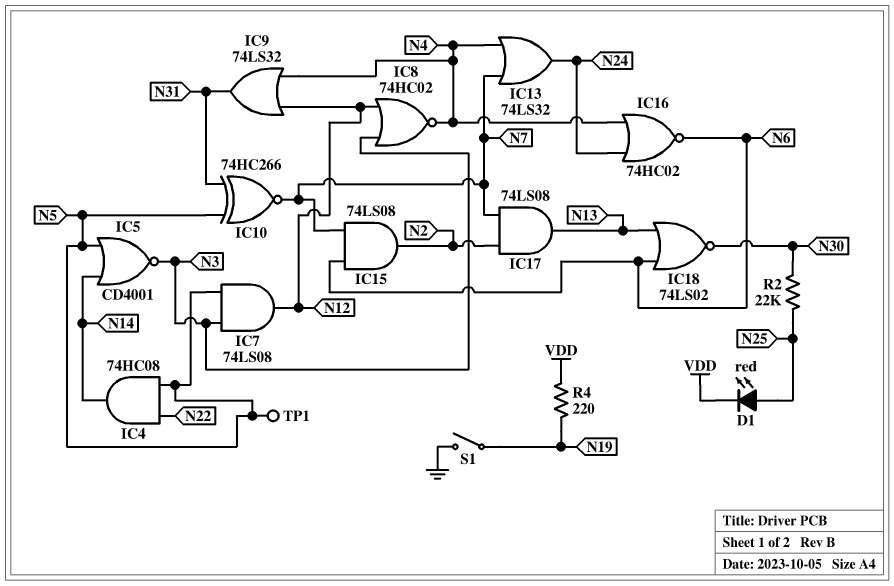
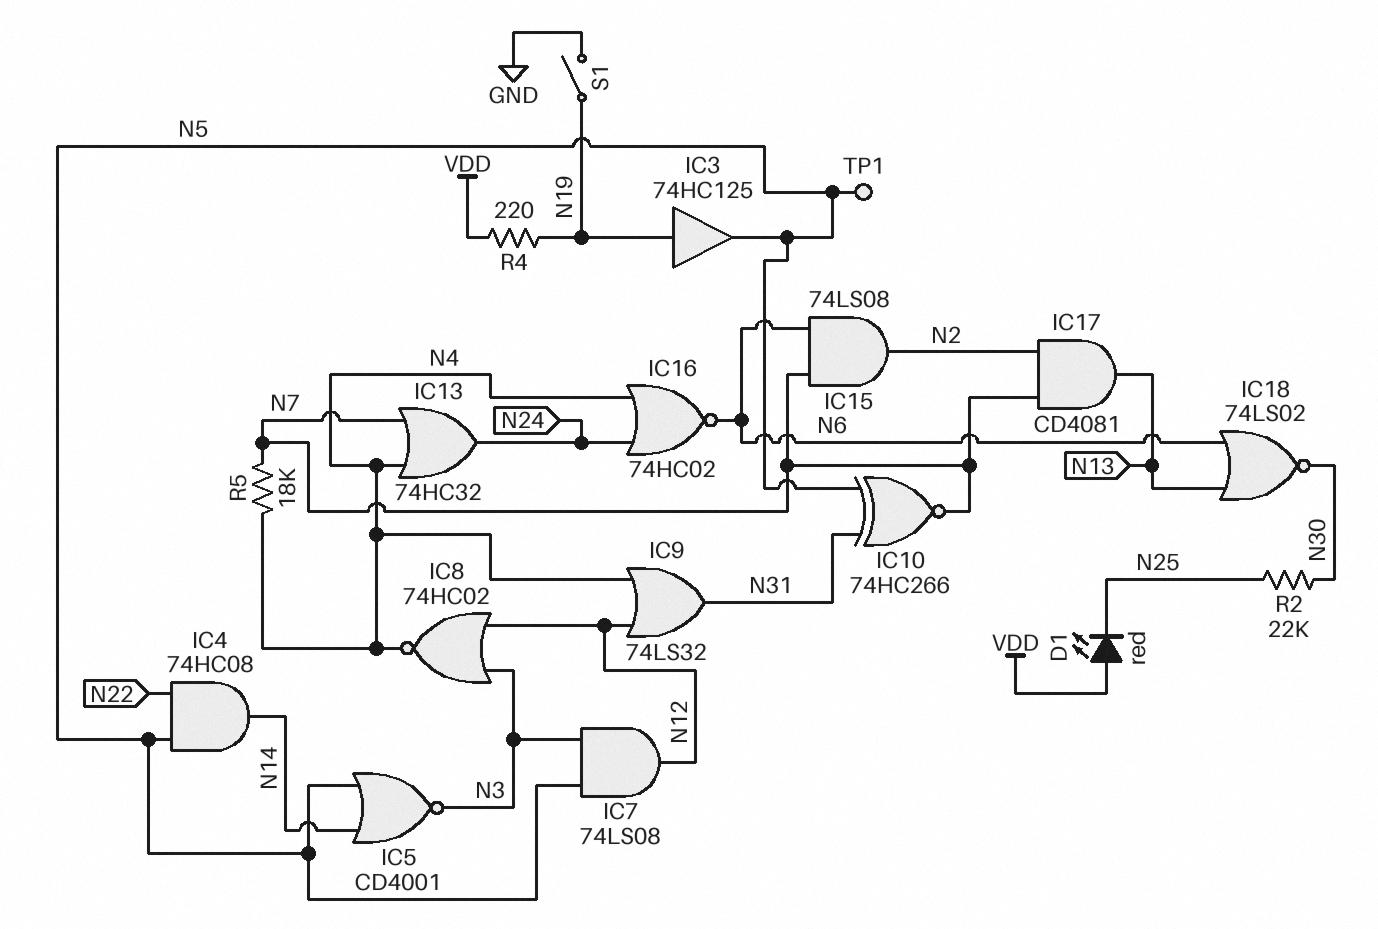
D1: LED red (A N25, K VDD) -> LED red (A VDD, K N25)
IC3: none -> buffer 74HC125 (in N19, out N5)
IC13: OR 74LS32 (in N4, in N7, out N24) -> OR 74HC32 (in N4, in N7, out N24)
IC17: AND 74LS08 (in N2, in N7, out N13) -> AND CD4081 (in N2, in N7, out N13)
R5: none -> 18k (N4, N7)

